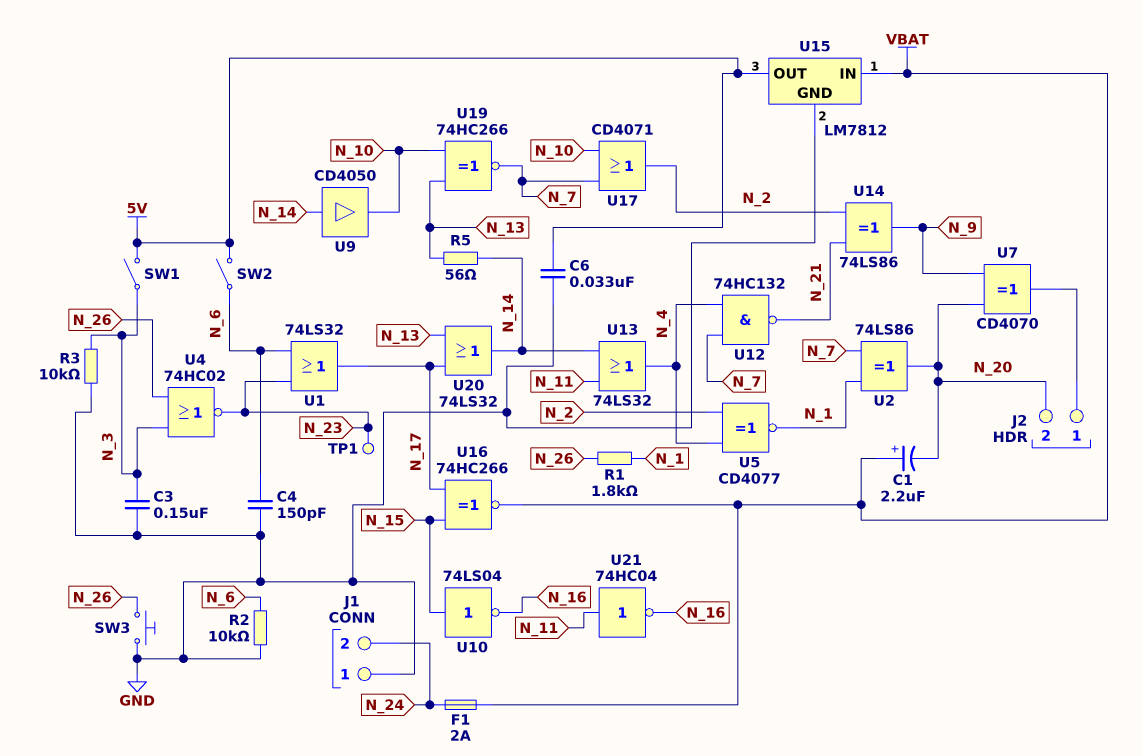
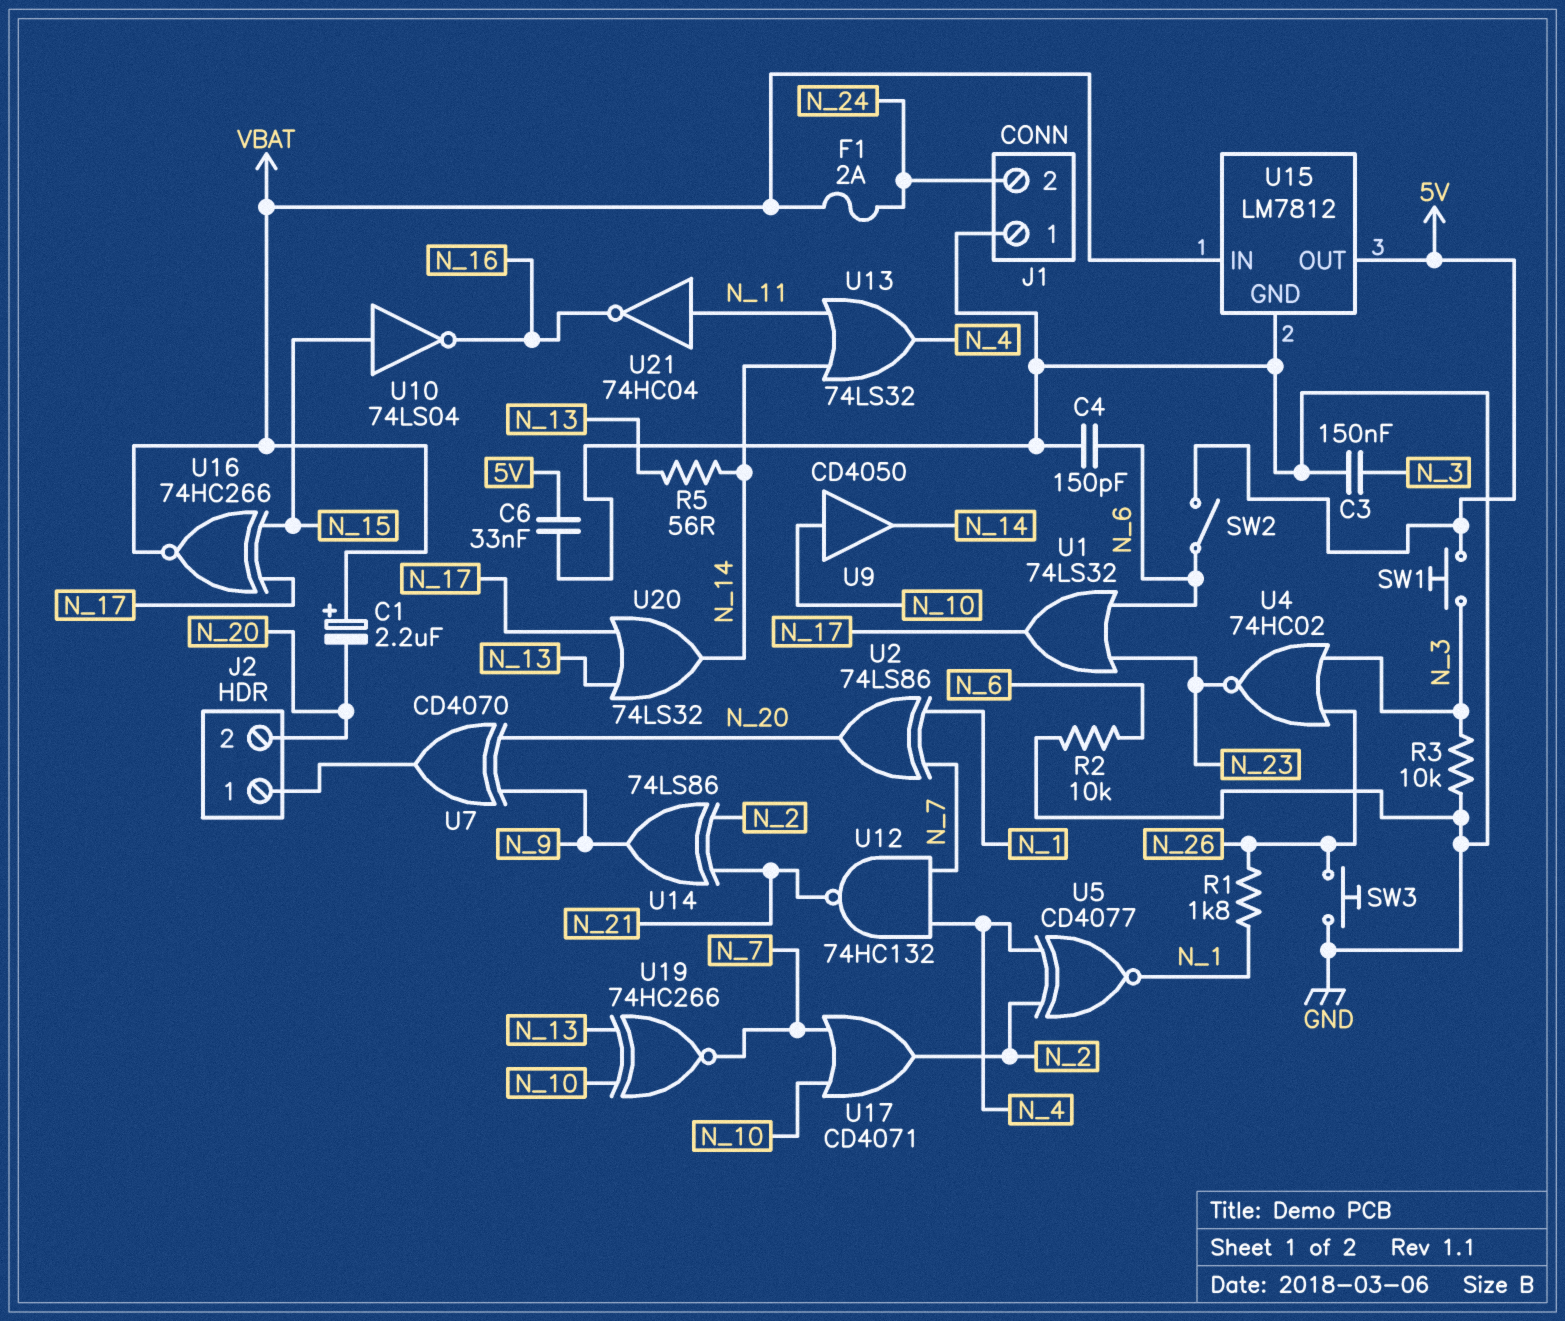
SW1: switch (5V, N_3) -> button (5V, N_3)
TP1: test point (N_23) -> none
U9: buffer CD4050 (in N_14, out N_10) -> buffer CD4050 (in N_10, out N_14)

